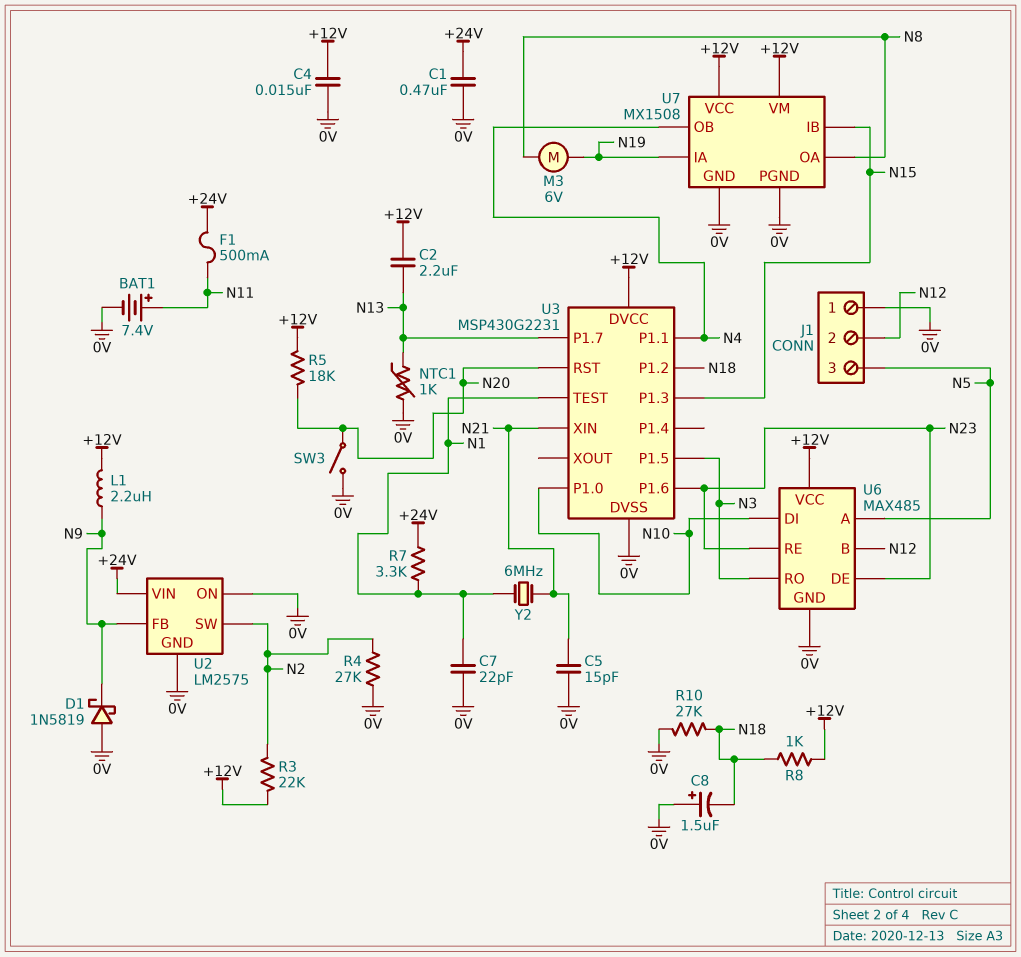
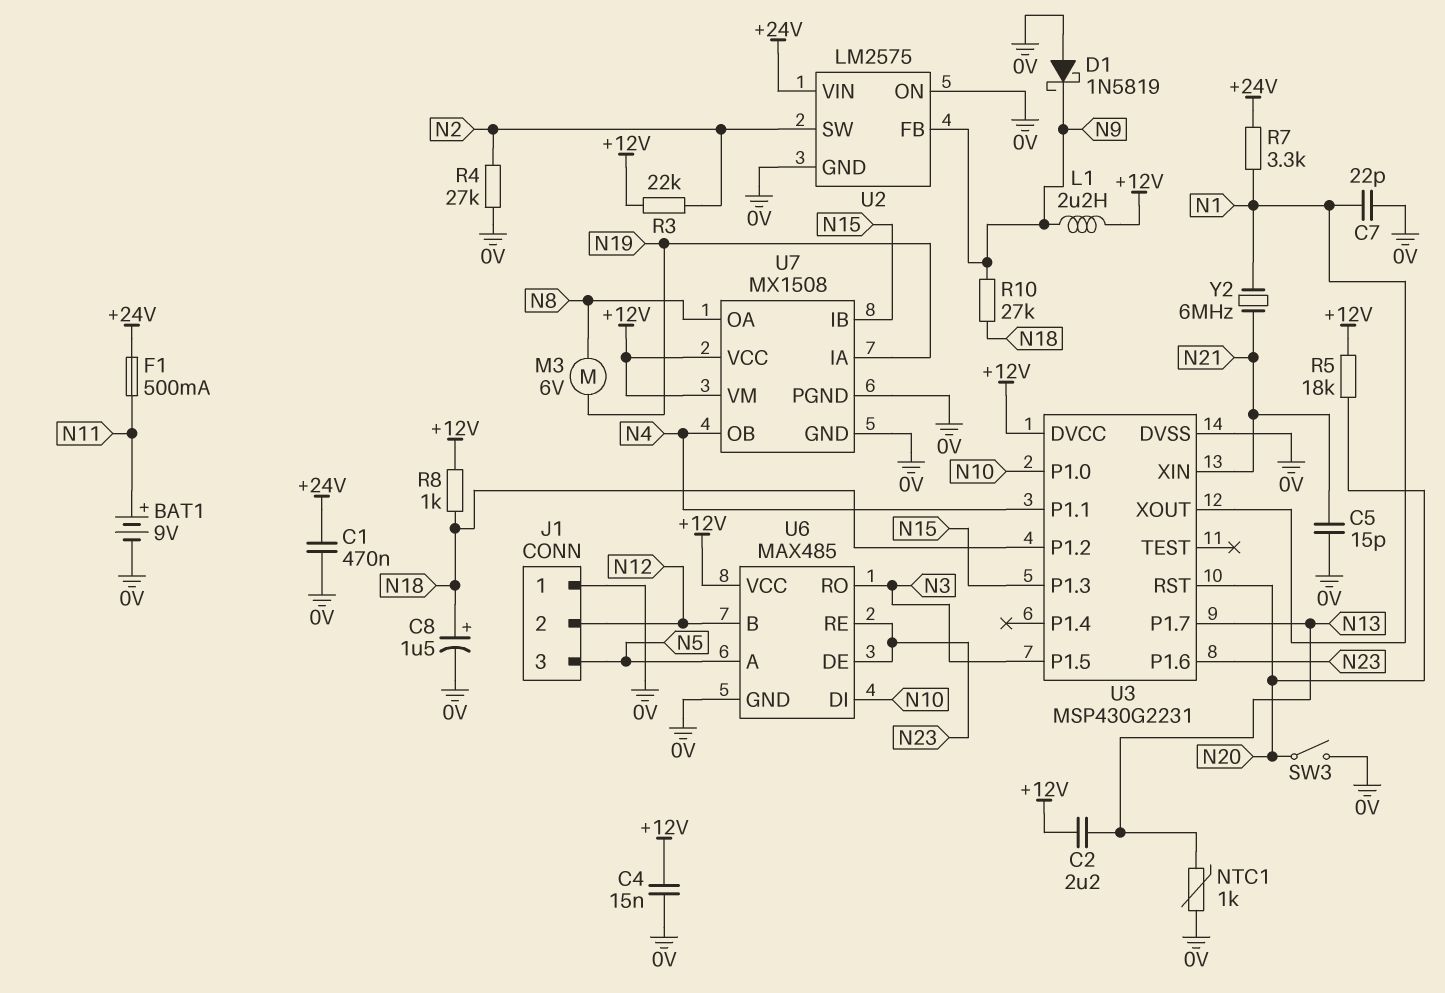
BAT1: 7.4V (plus N11, minus 0V) -> 9V (plus N11, minus 0V)
C8: 1.5uF (plus 0V, minus N18) -> 1.5uF (plus N18, minus 0V)
R10: 27k (0V, N18) -> 27k (N9, N18)
U3 pin TEST: N1 -> none
U3 pin XOUT: none -> N1

